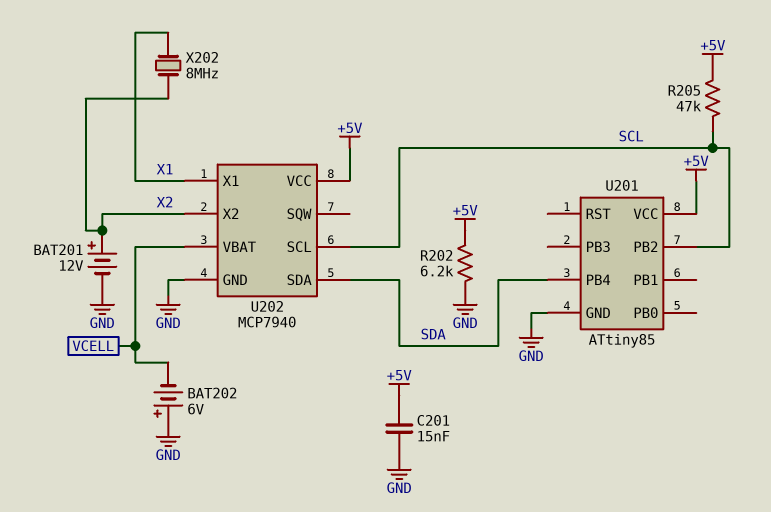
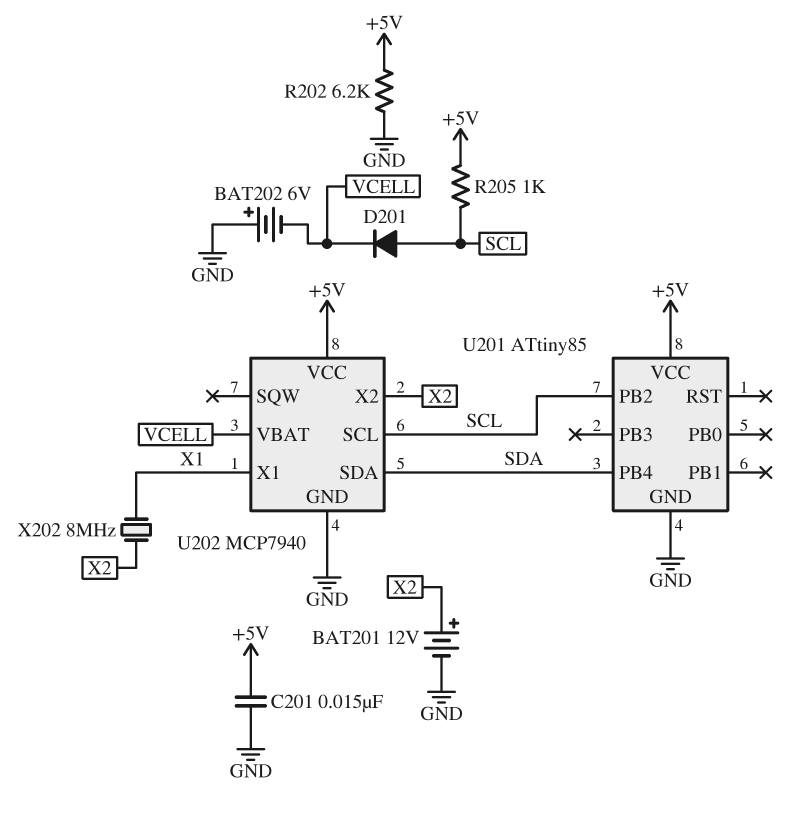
D201: none -> diode (A SCL, K VCELL)
R205: 47k (+5V, SCL) -> 1k (+5V, SCL)

